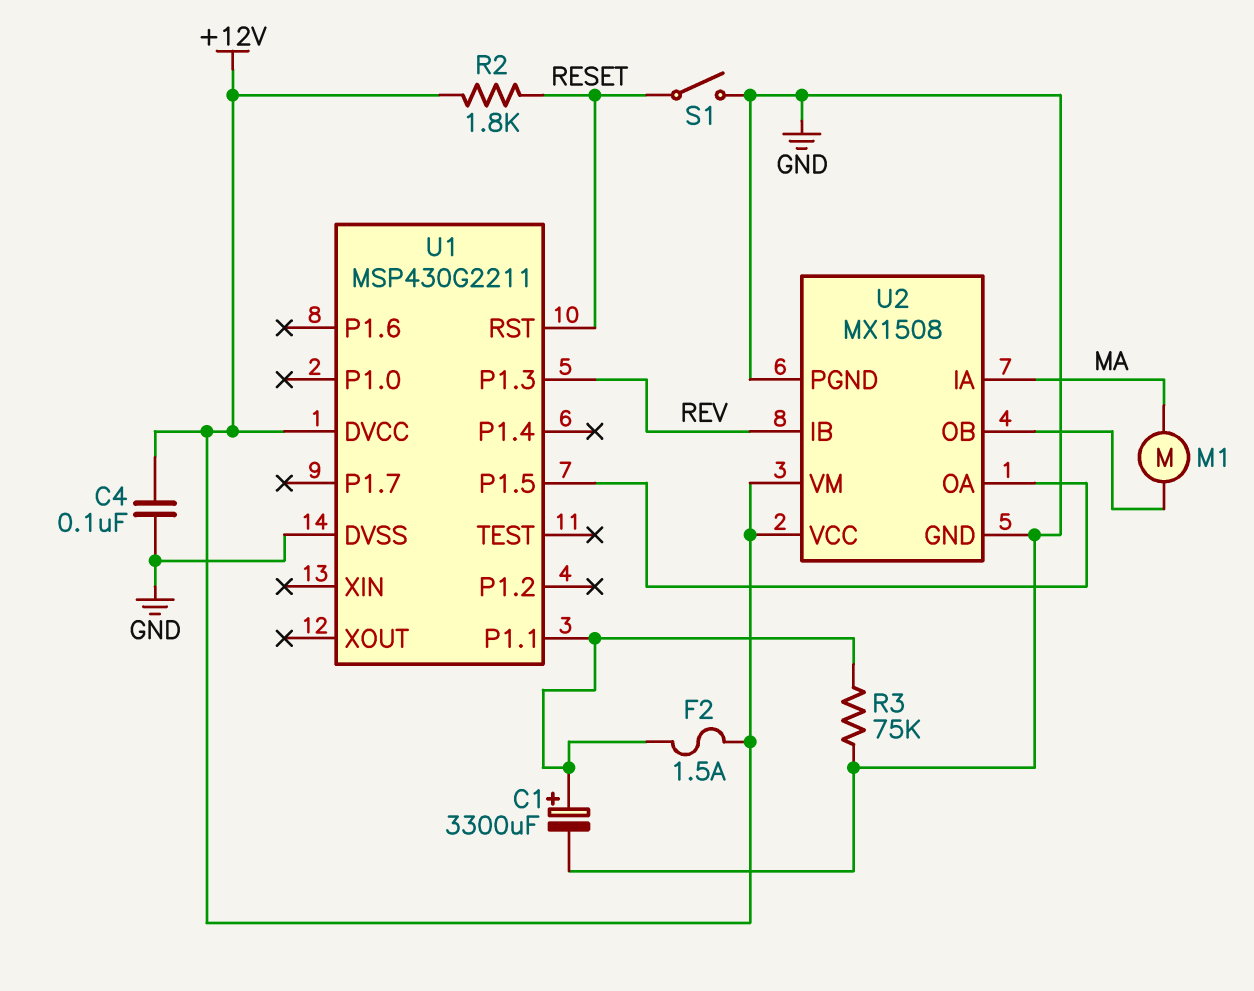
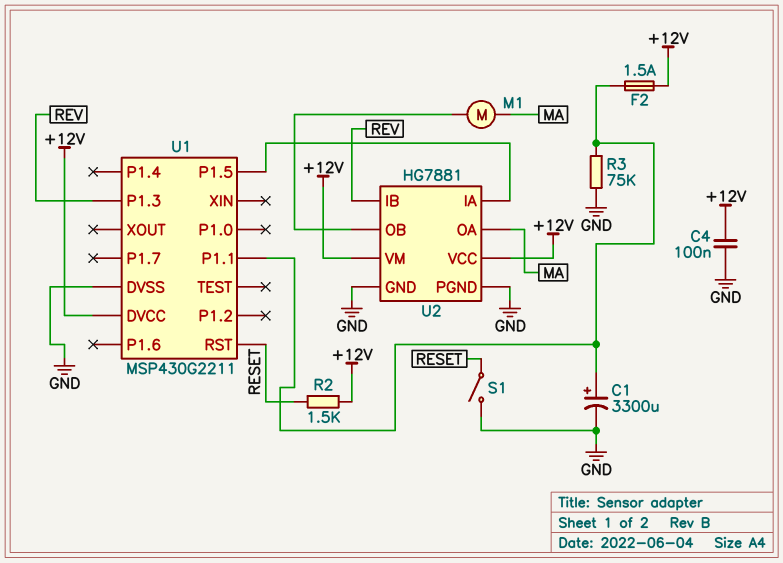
R2: 1.8k (+12V, RESET) -> 1.5k (+12V, RESET)
U2: MX1508 -> HG7881
U2 pin IA: MA -> U1/P1.5
U2 pin OA: U1/P1.5 -> MA

